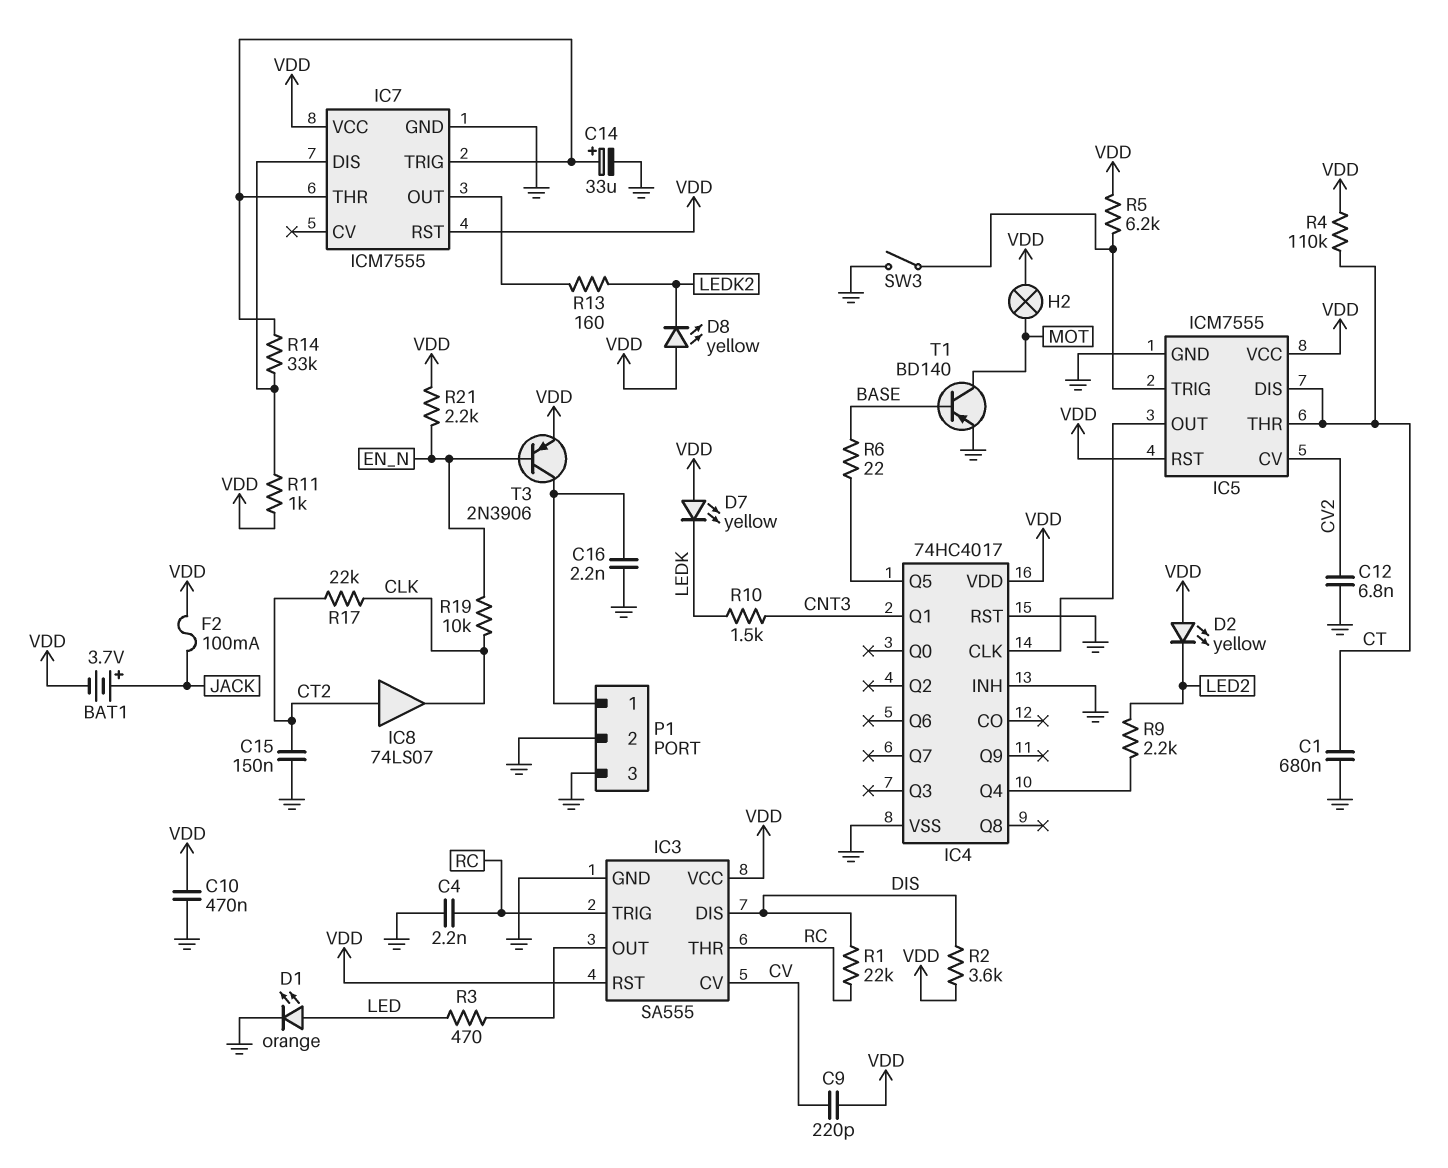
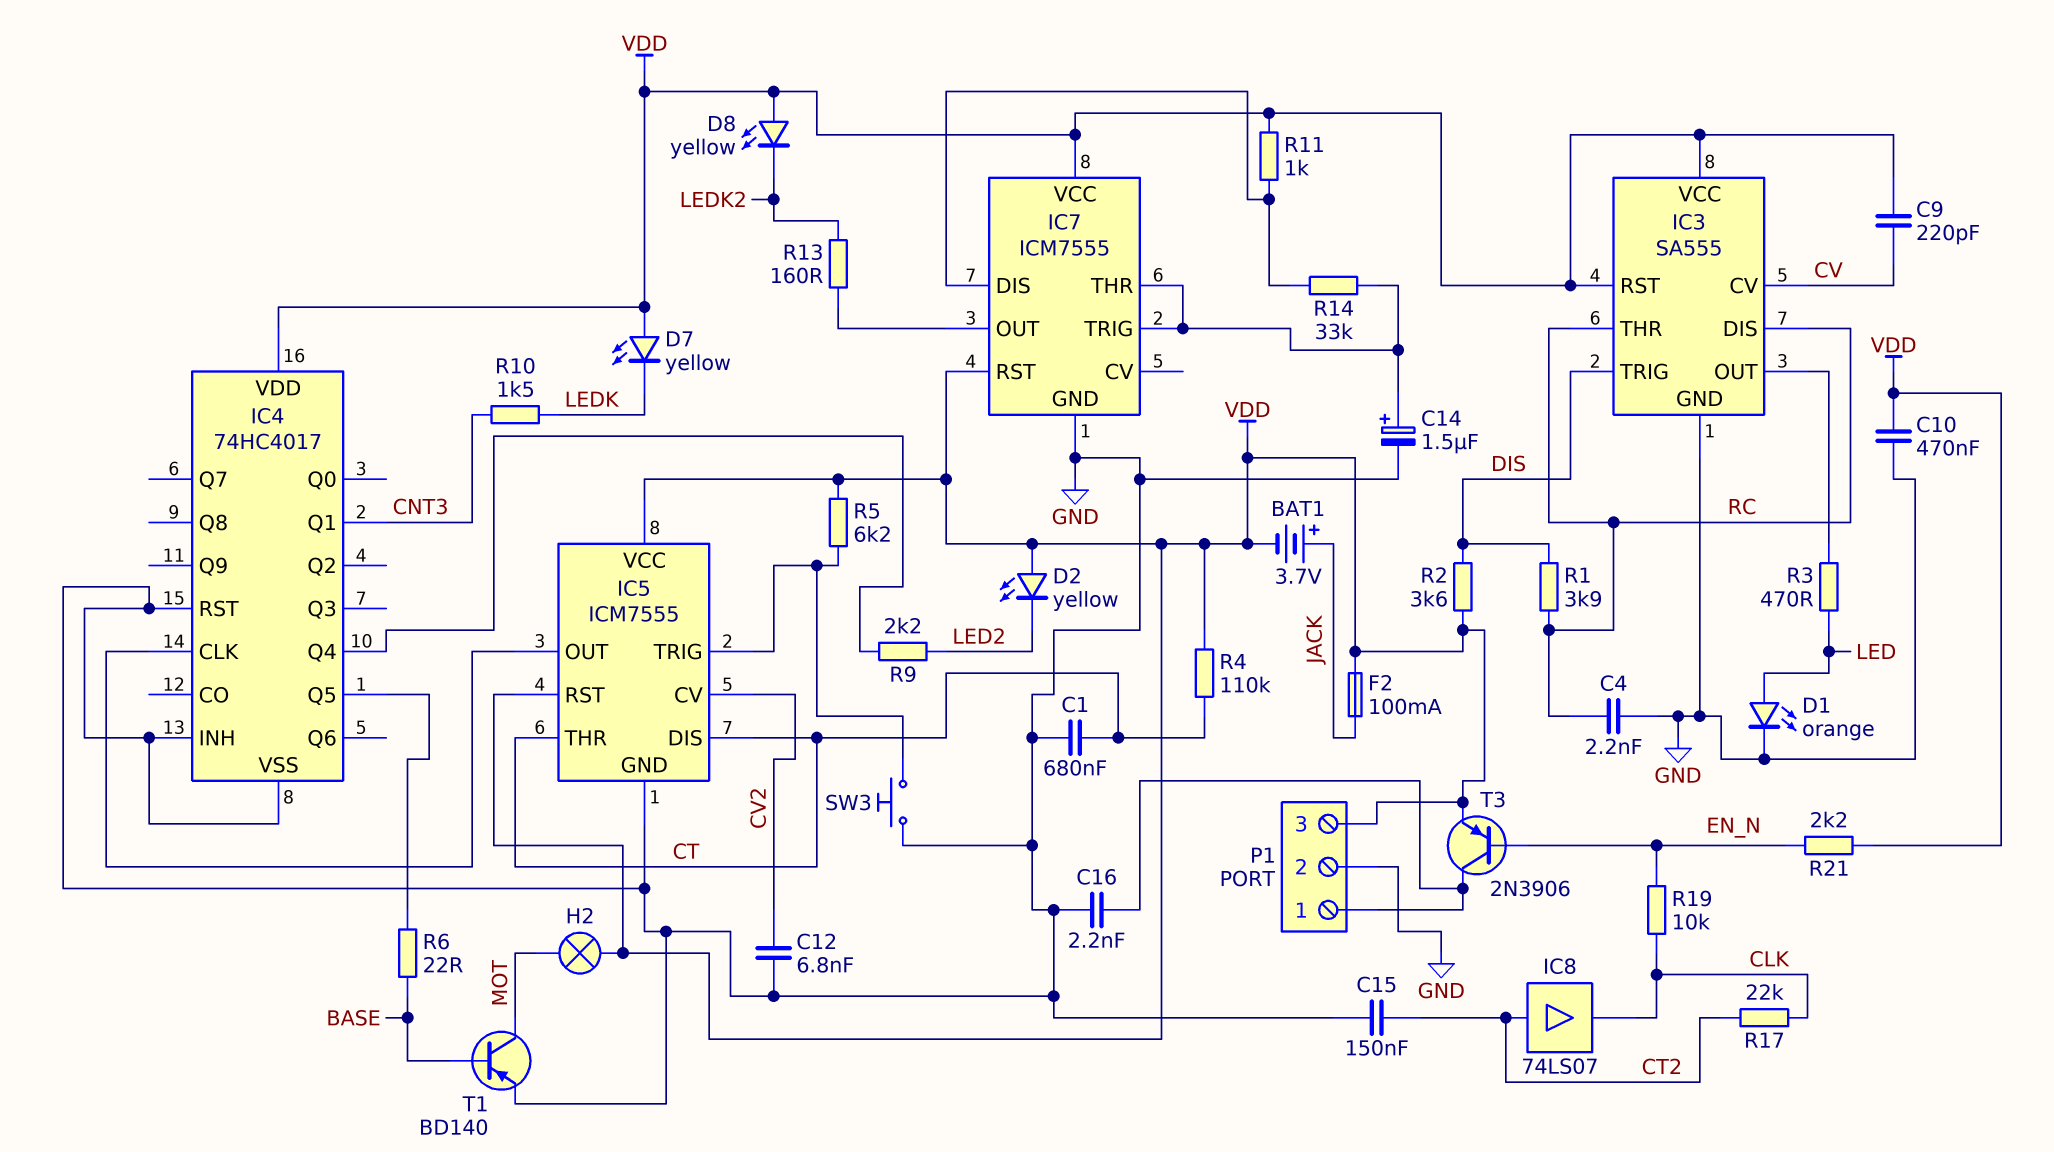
C14: 33uF (plus IC7/THR, minus GND) -> 1.5uF (plus IC7/THR, minus GND)
IC3 pin DIS: DIS -> RC
IC3 pin TRIG: RC -> DIS
P1 pin 3: GND -> VDD
R1: 22k (DIS, RC) -> 3.9k (DIS, RC)
SW3: switch (GND, IC5/TRIG) -> button (GND, IC5/TRIG)

